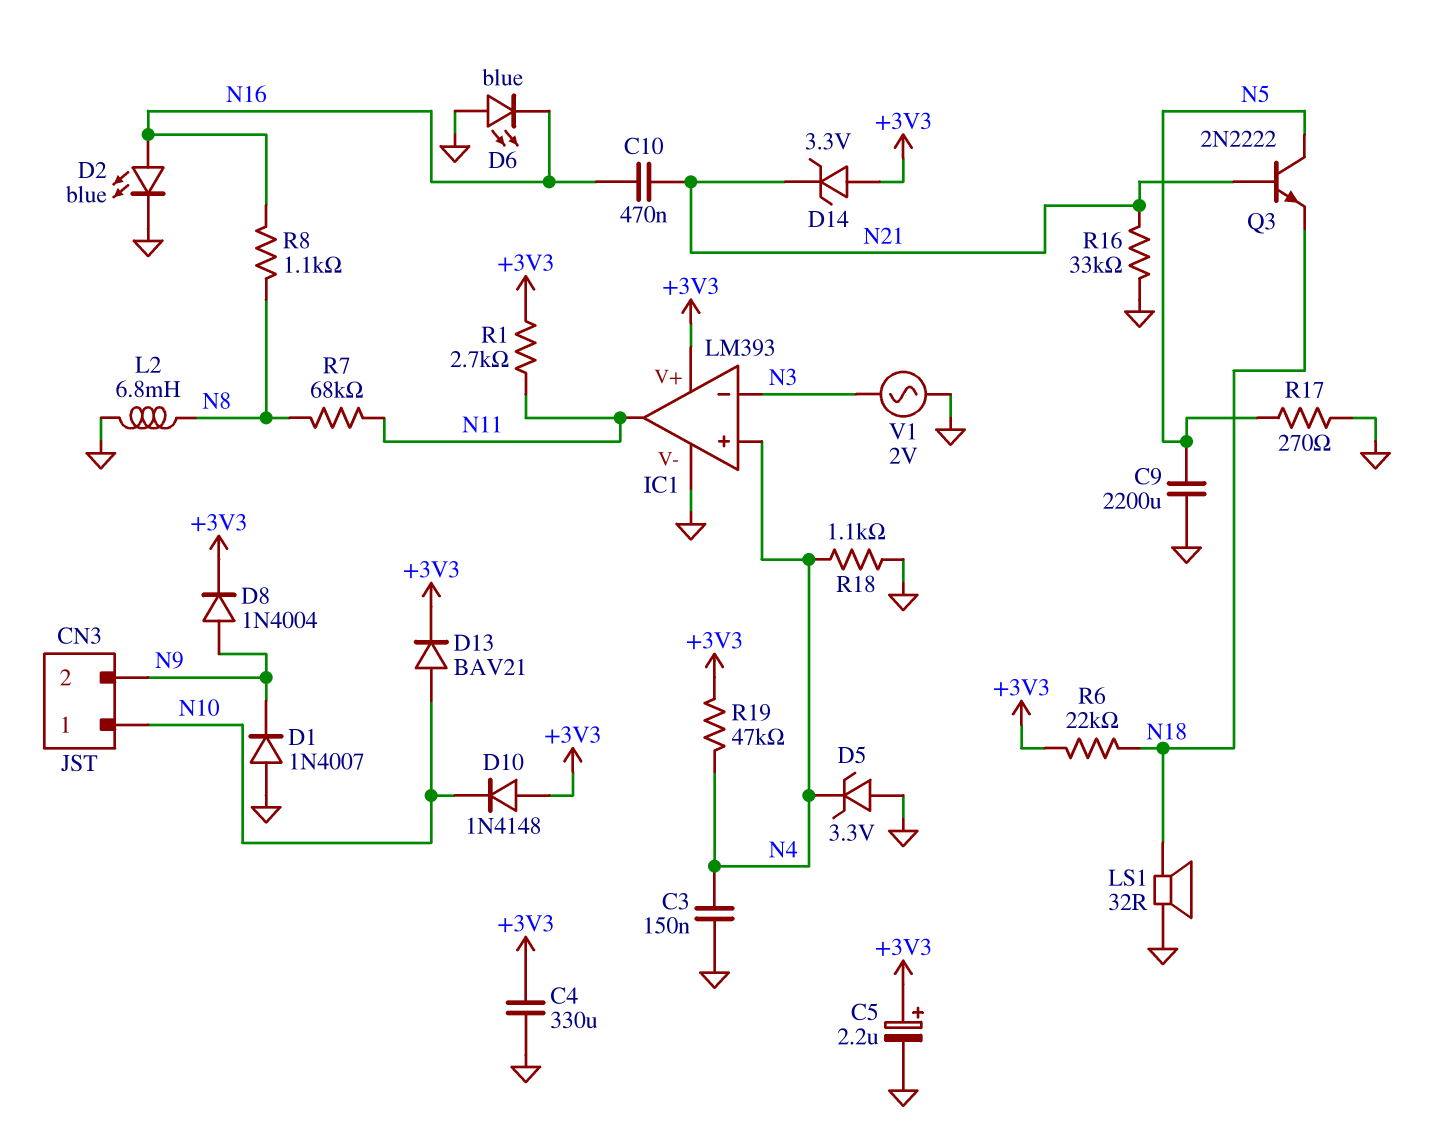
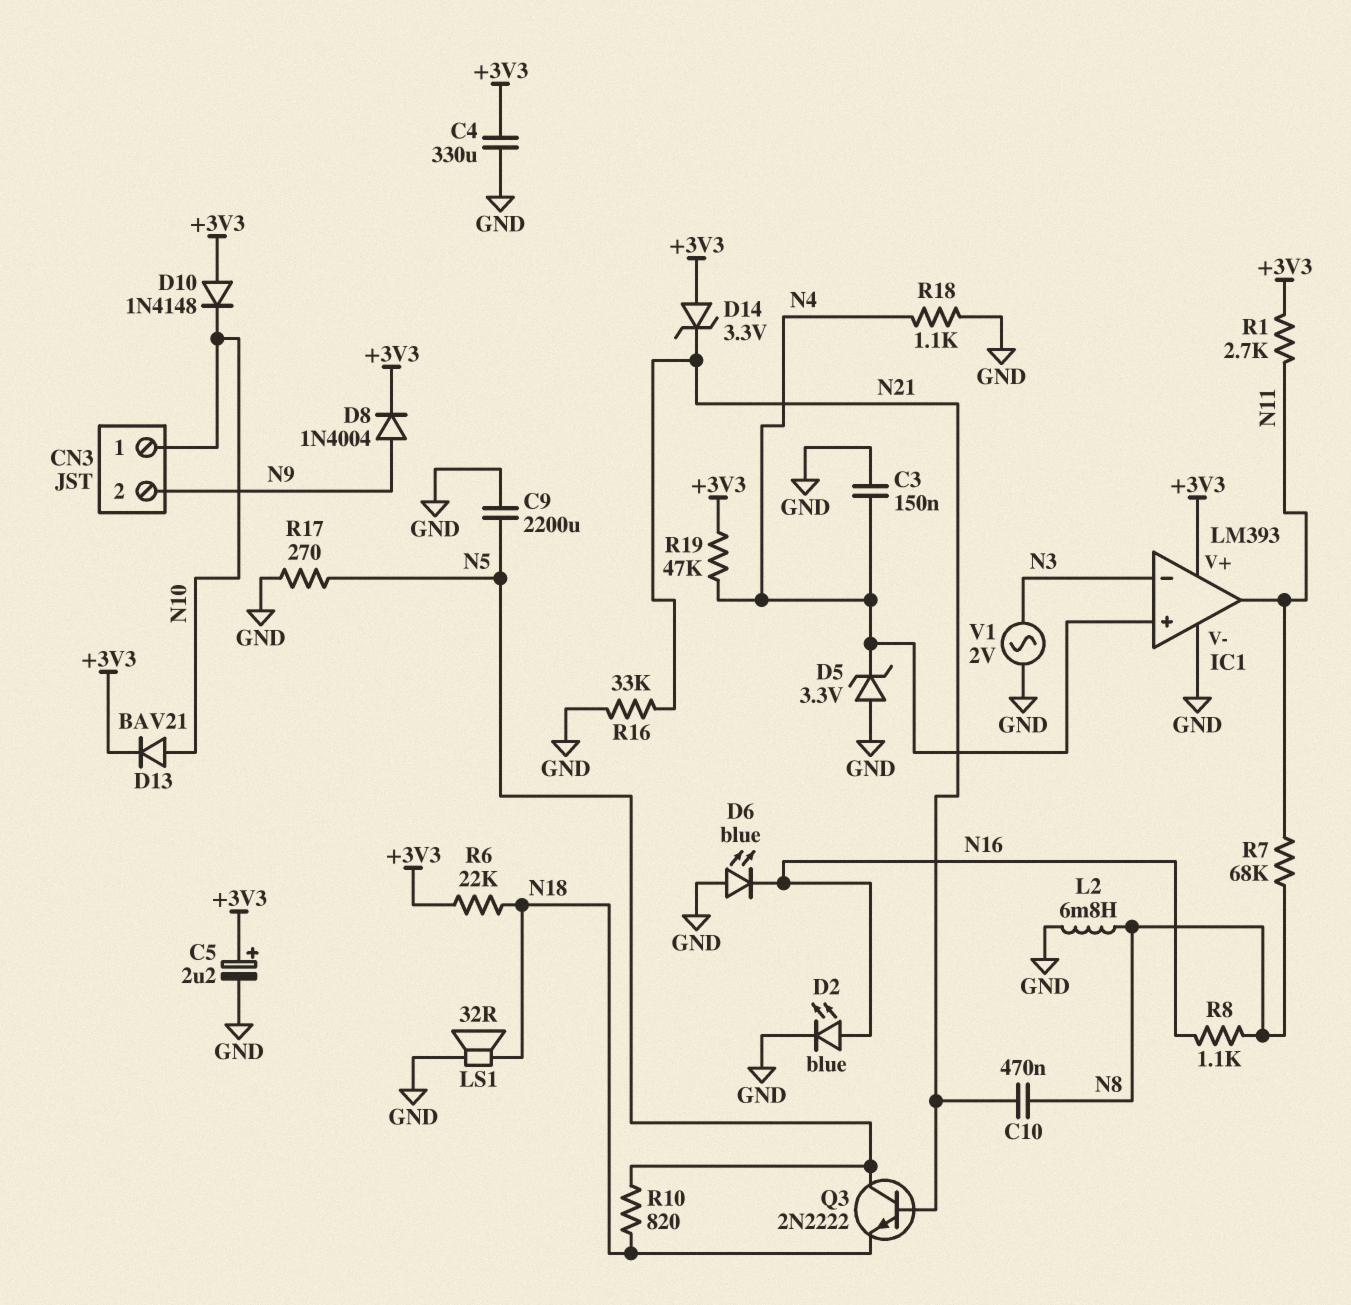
C10: 470nF (N16, N21) -> 470nF (N8, N21)
D1: diode 1N4007 (A GND, K N9) -> none
R10: none -> 820 (N5, N18)

